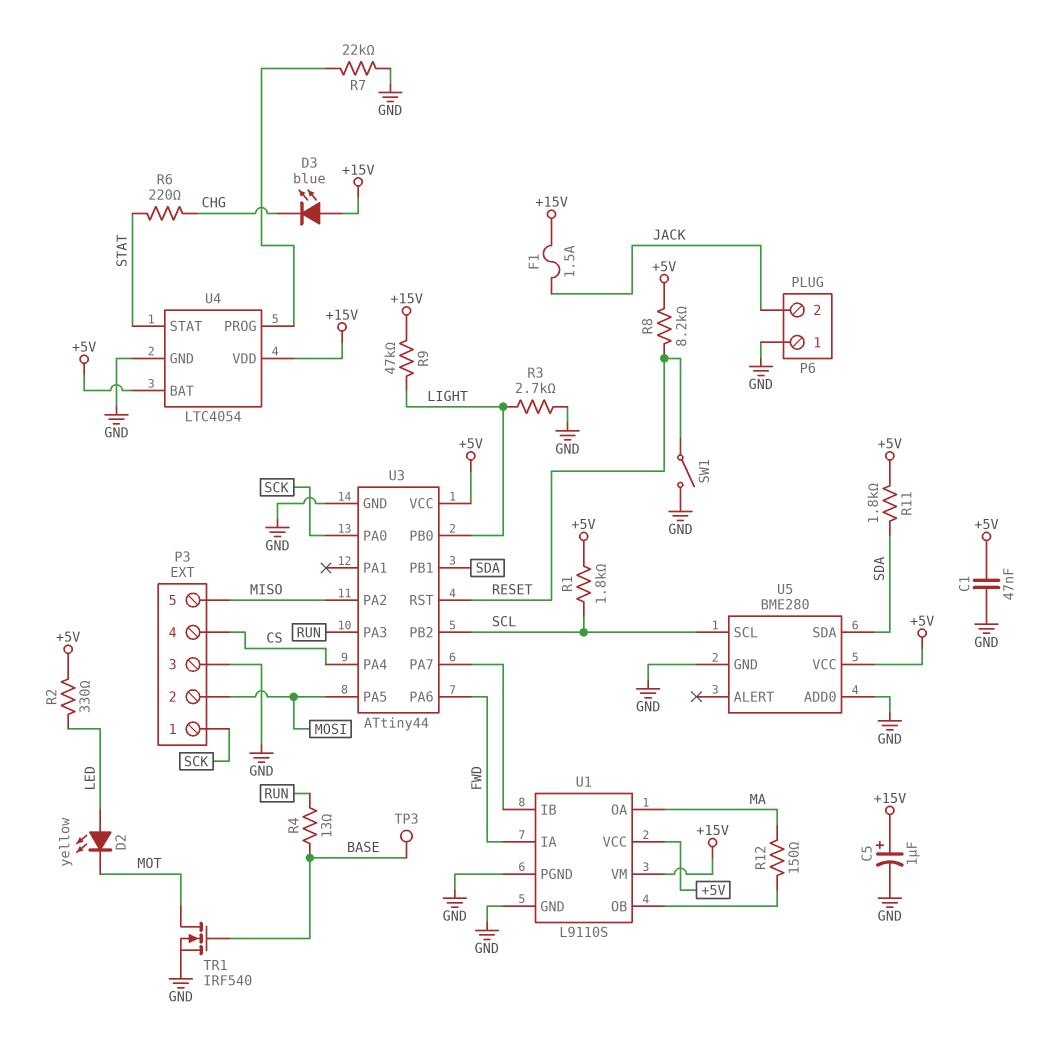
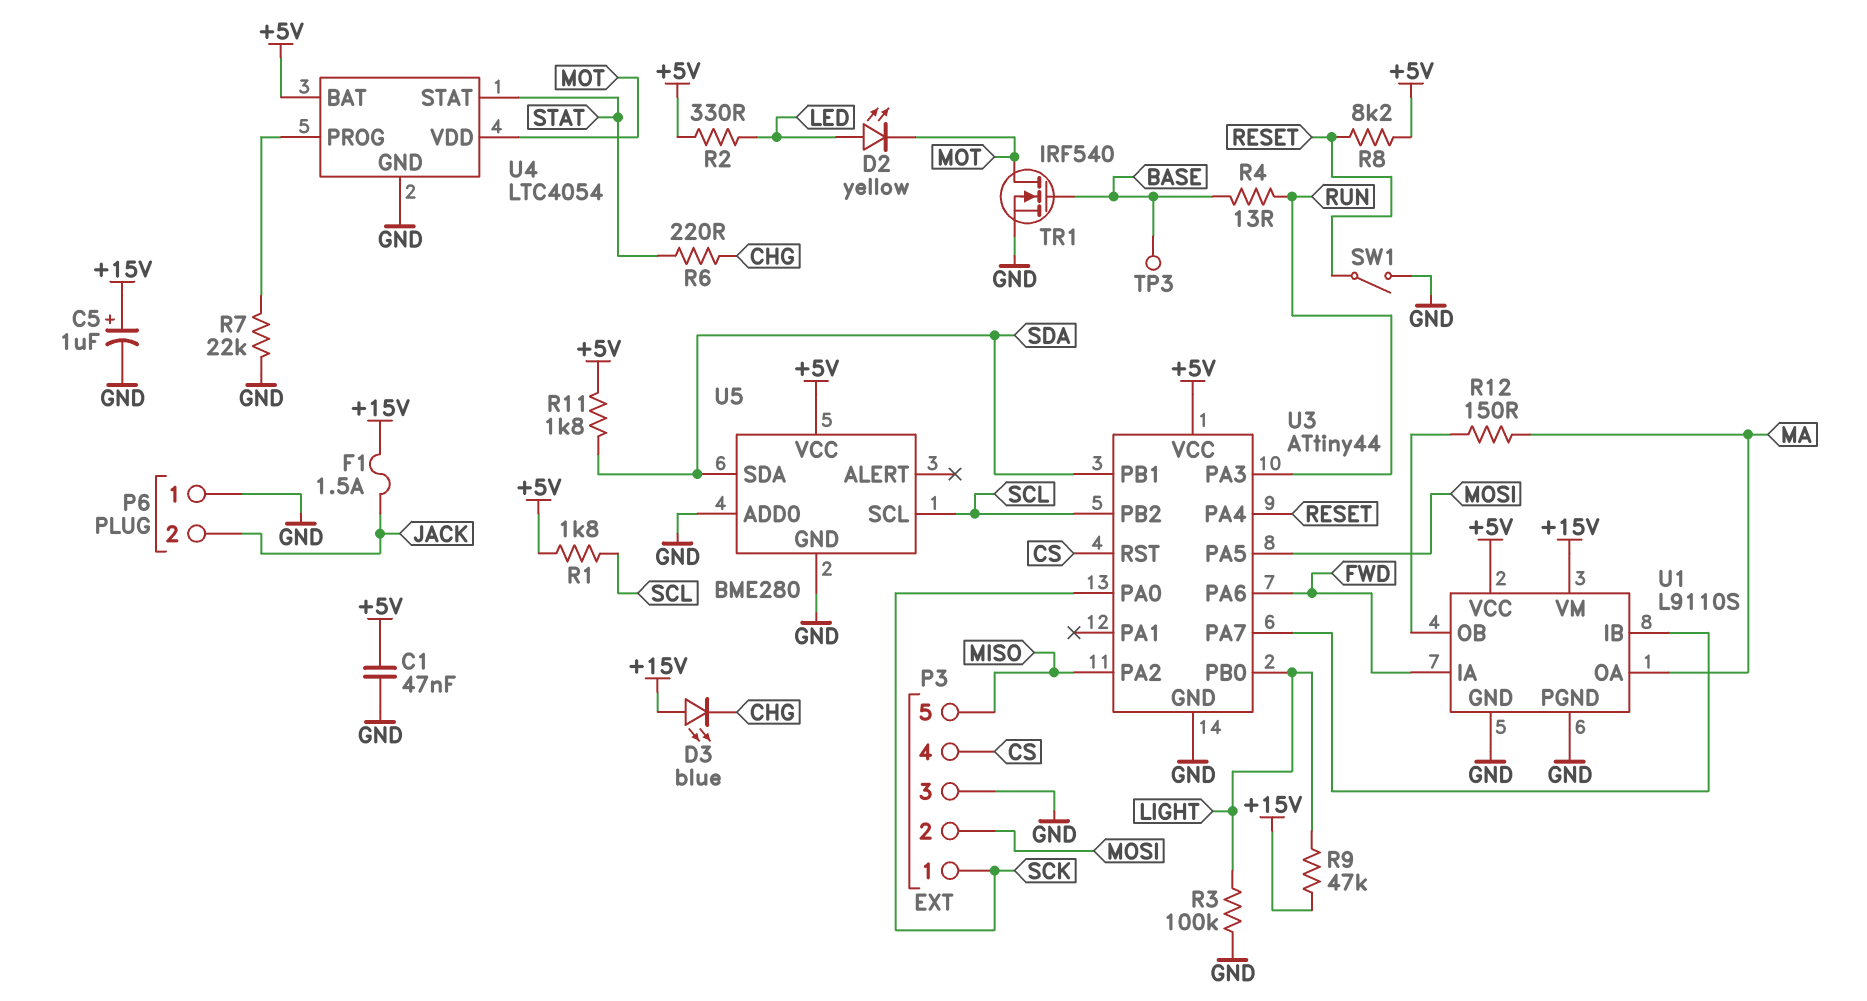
R3: 2.7k (GND, LIGHT) -> 100k (GND, LIGHT)
U3 pin PA4: CS -> RESET
U3 pin RST: RESET -> CS
U4 pin VDD: +15V -> MOT

